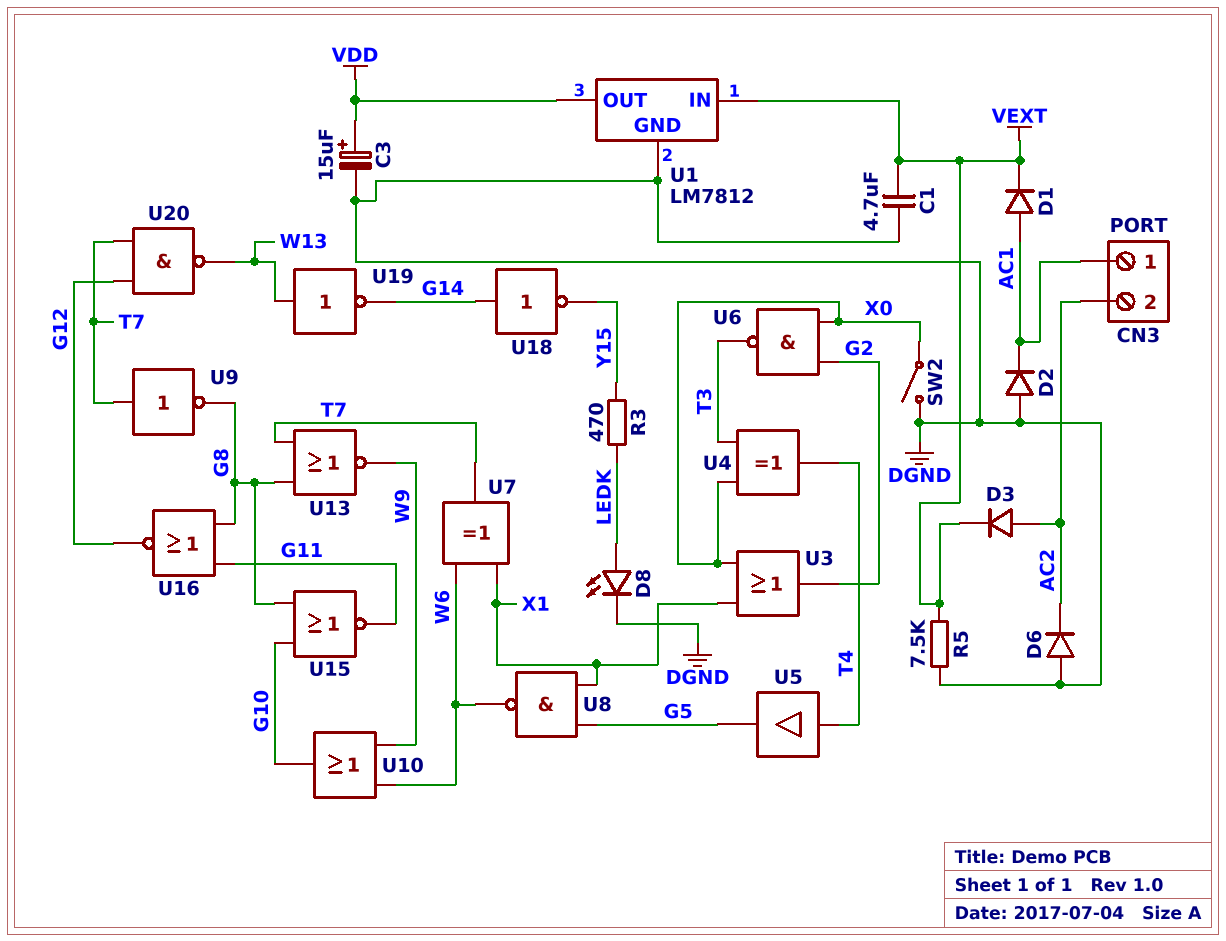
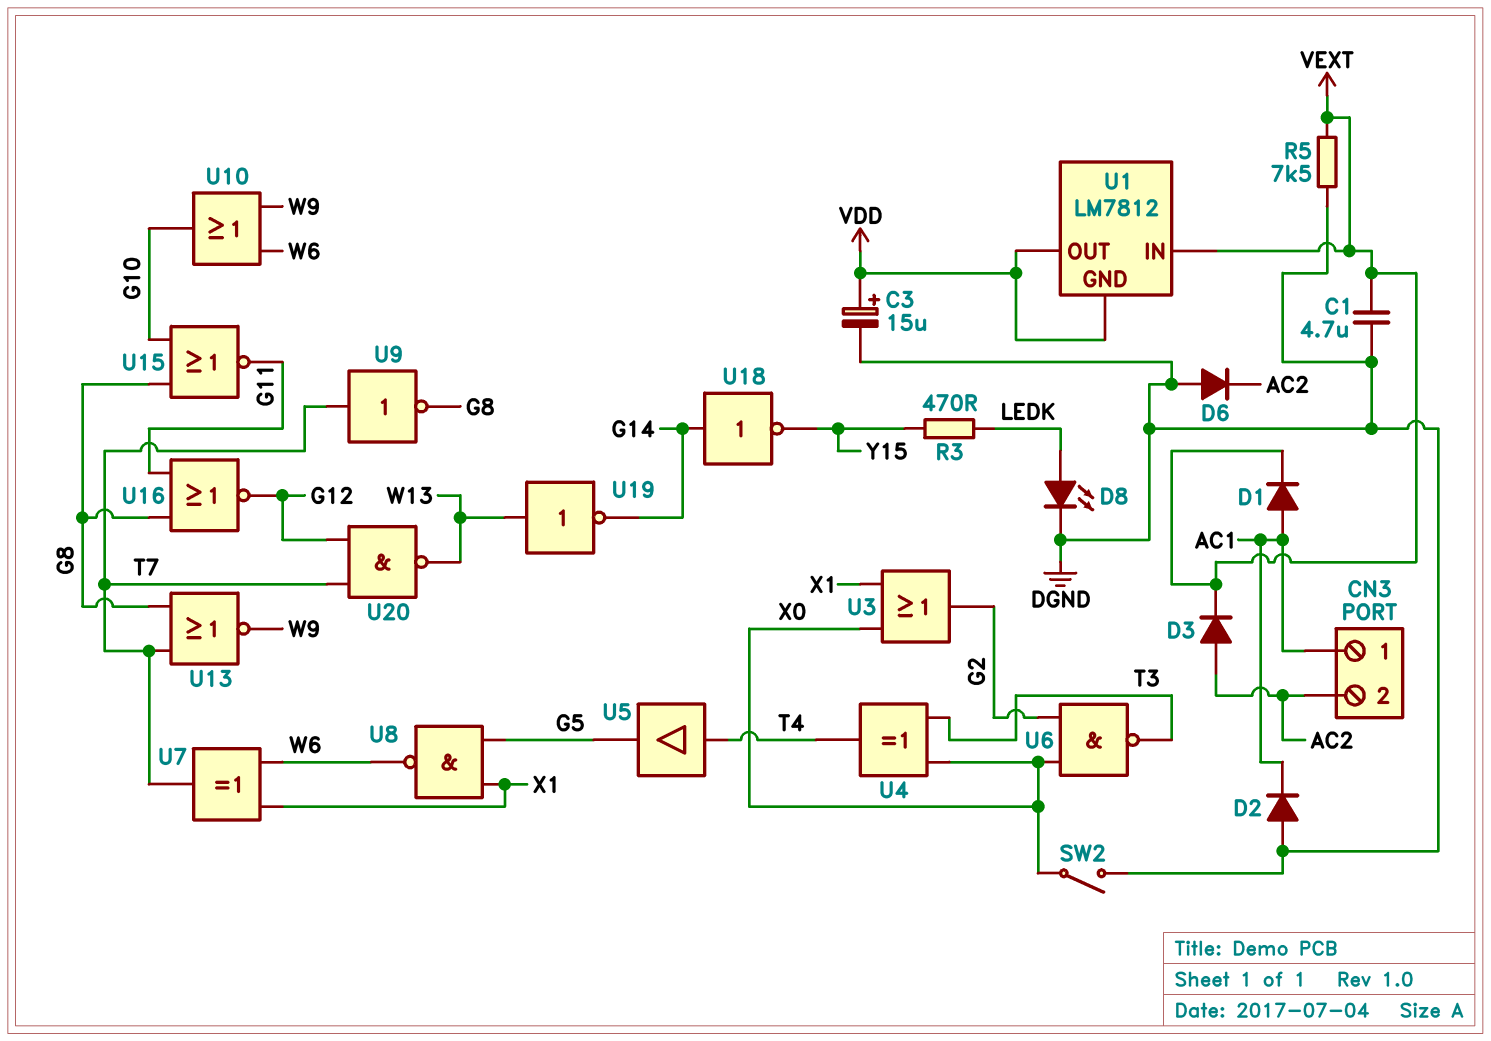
U1 pin GND: DGND -> VDD

